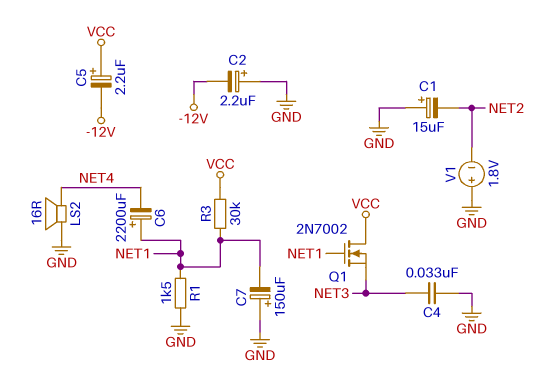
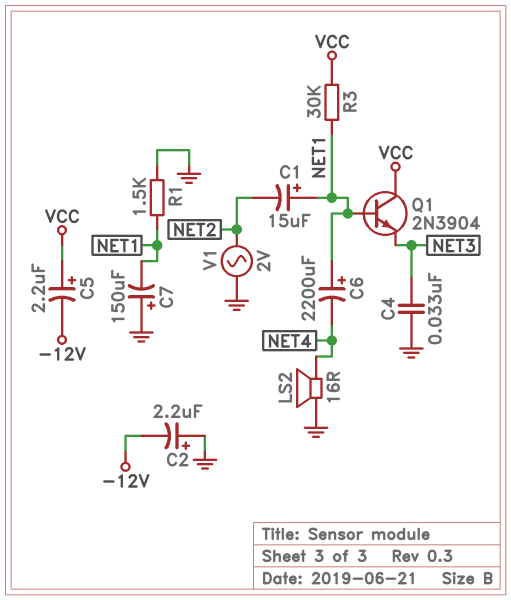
C1: 15uF (plus GND, minus NET2) -> 15uF (plus NET1, minus NET2)
Q1: NMOS 2N7002 (G NET1, D VCC, S NET3) -> NPN 2N3904 (B NET1, C VCC, E NET3)
V1: 1.8V (plus GND, minus NET2) -> AC 2V (GND, NET2)

